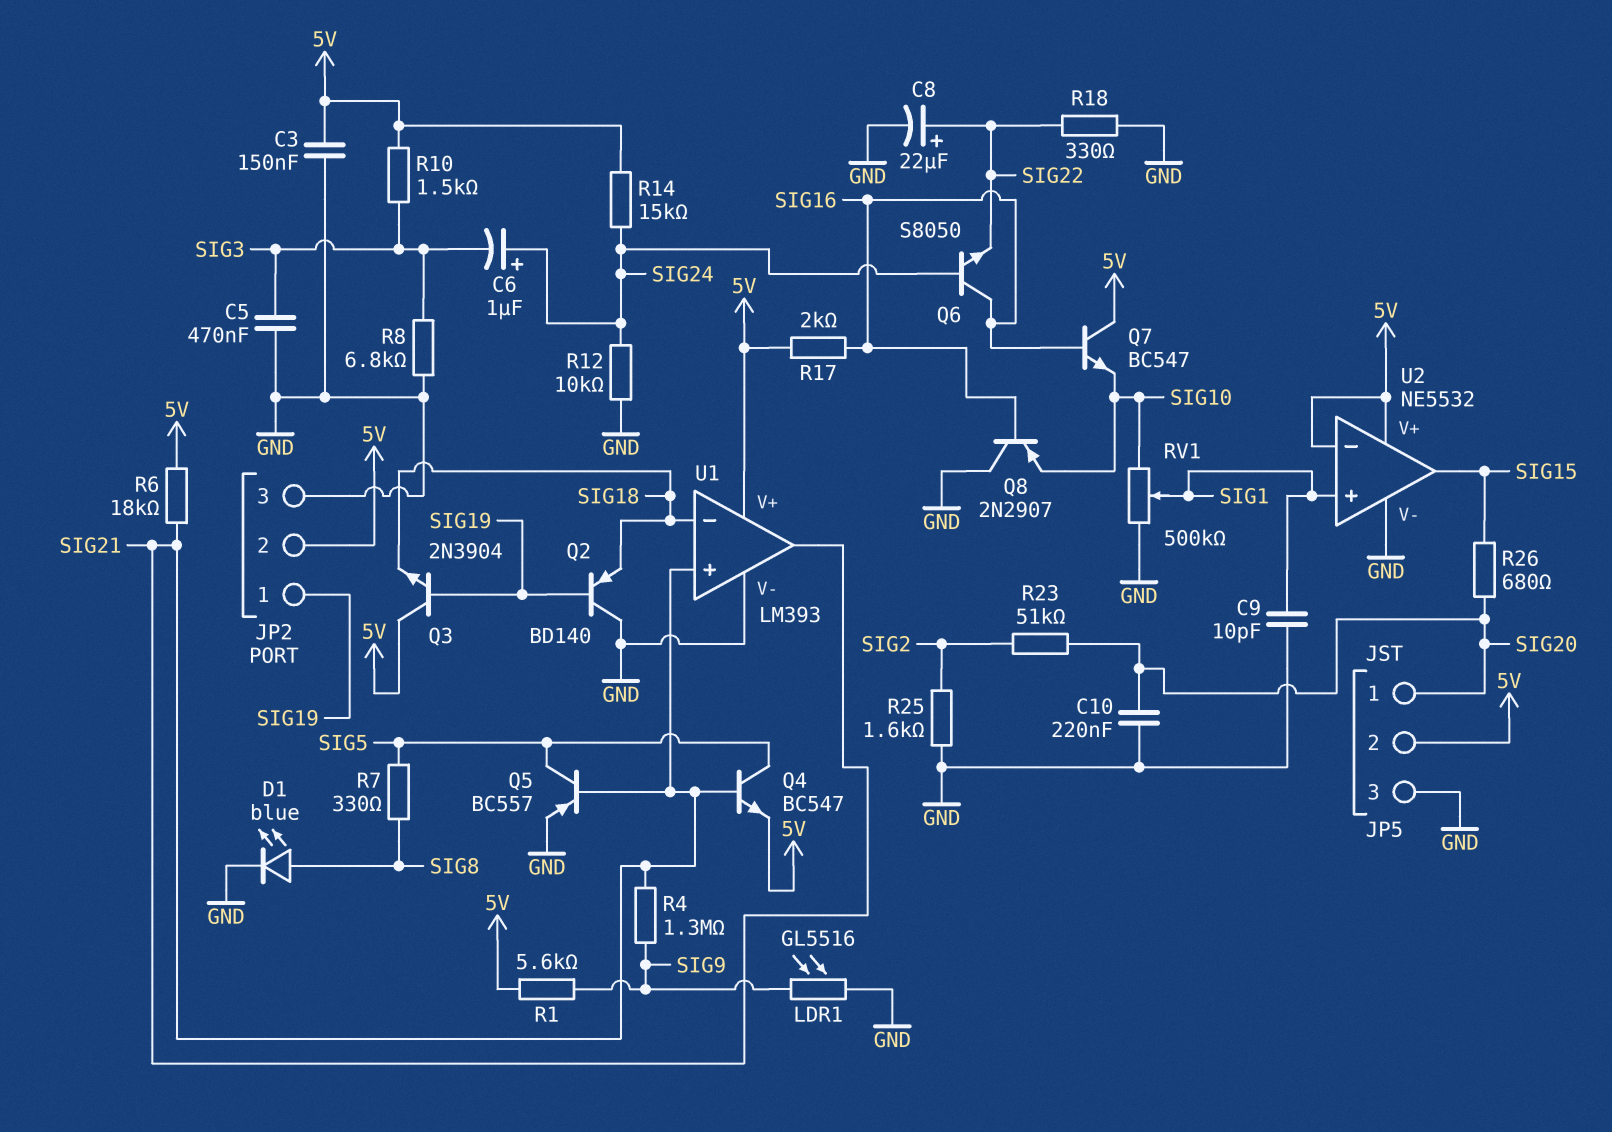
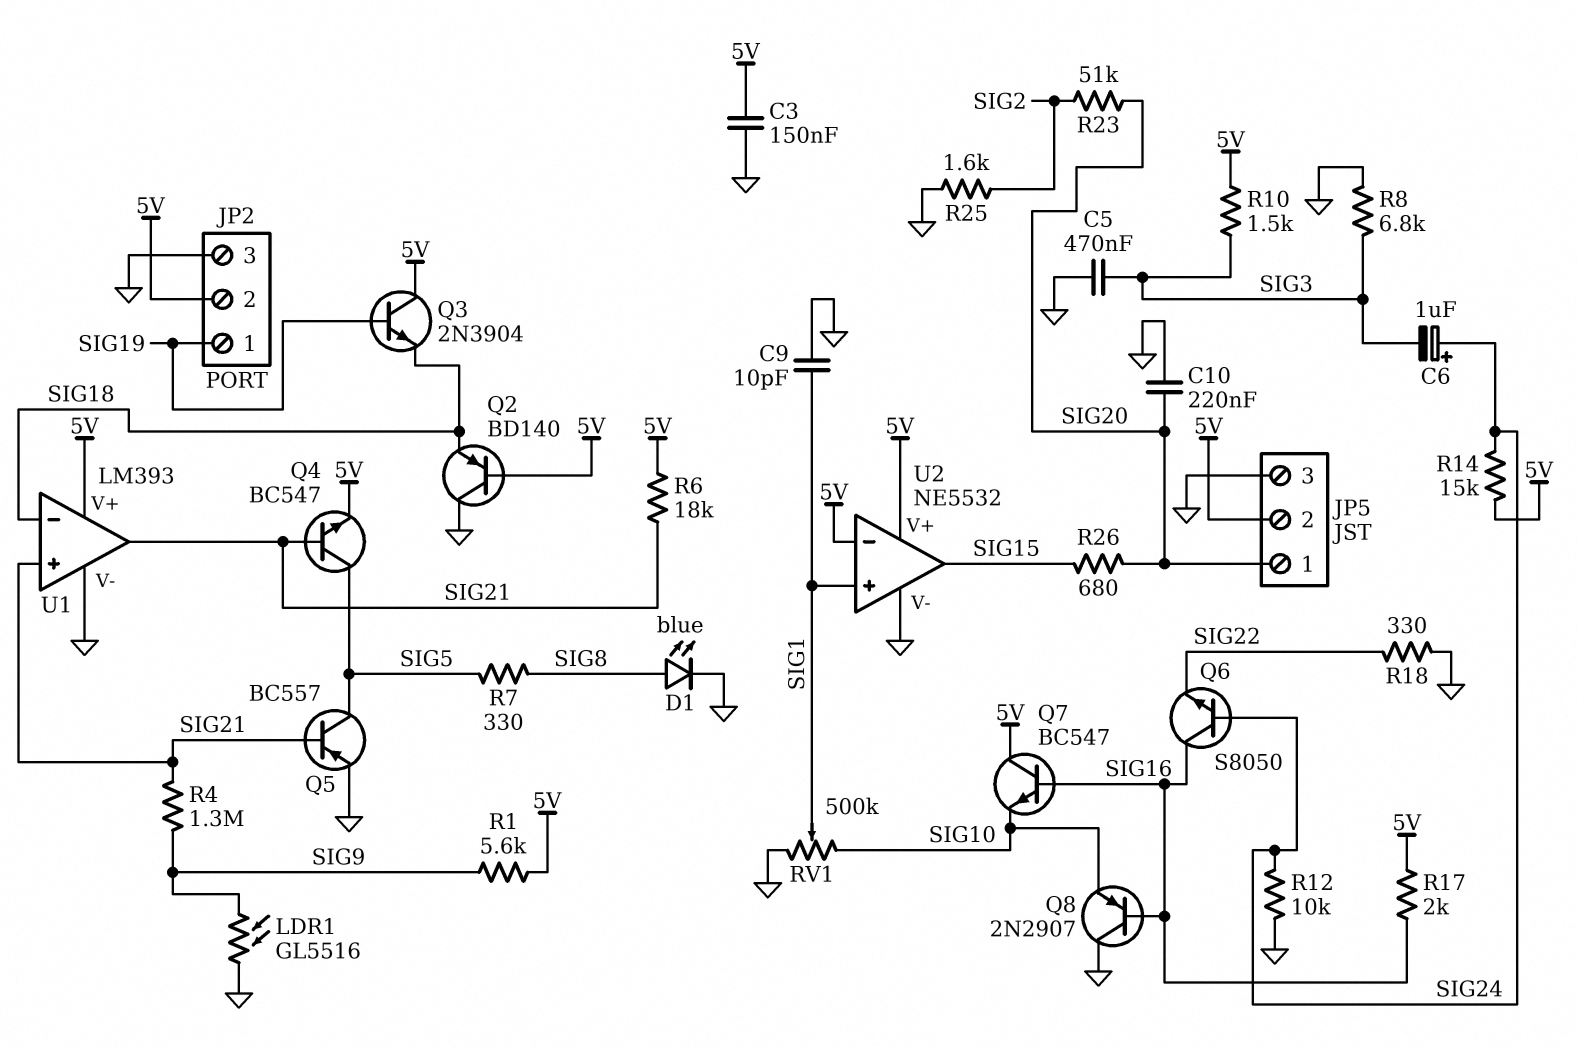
C8: 22uF (plus SIG22, minus GND) -> none
Q2: PNP BD140 (B SIG19, C GND, E SIG18) -> PNP BD140 (B 5V, C GND, E SIG18)

